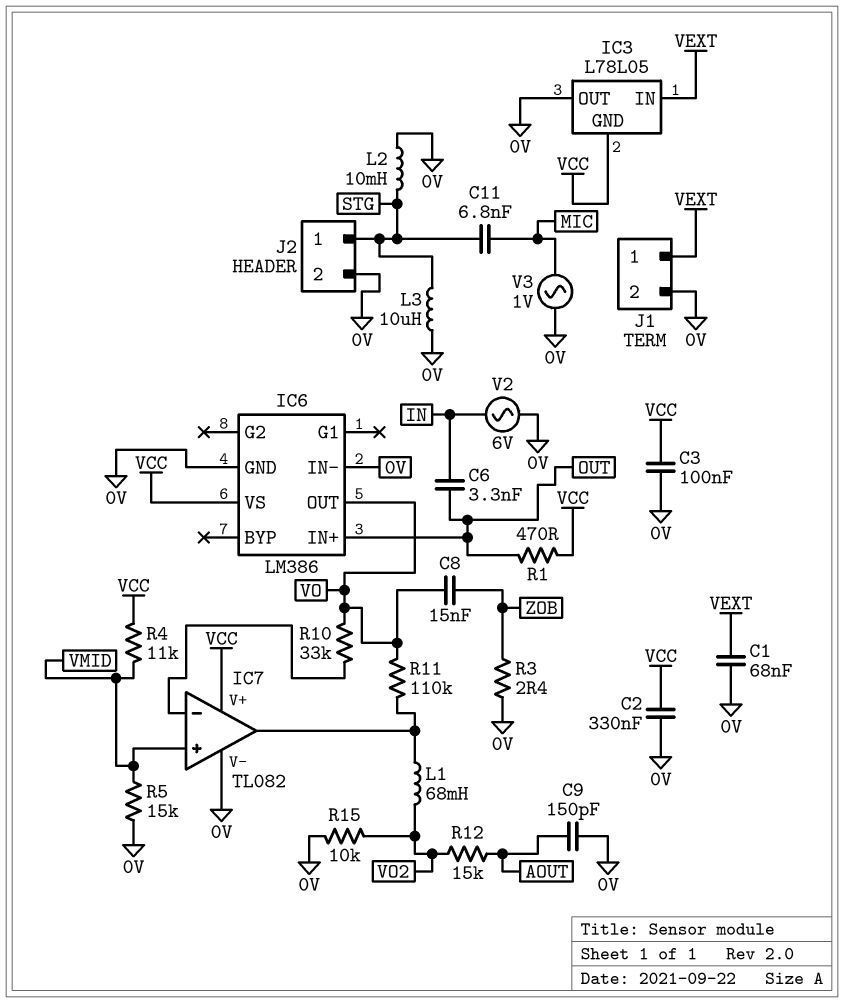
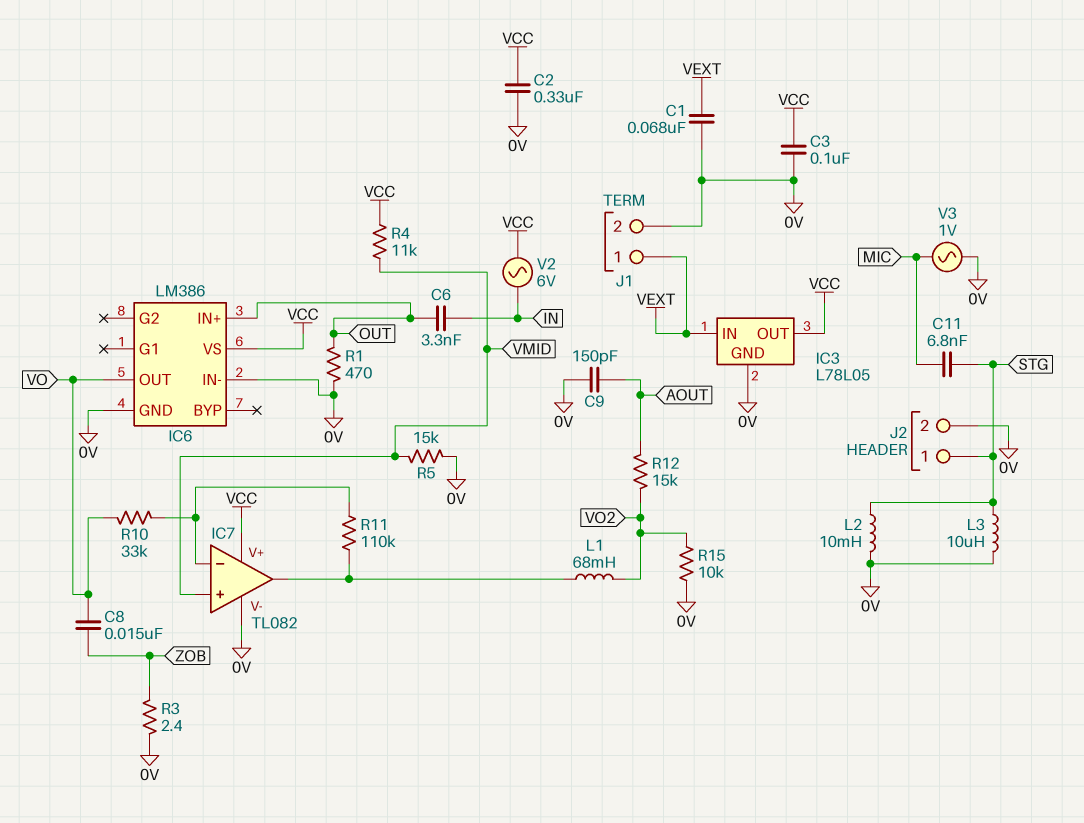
IC3 pin GND: VCC -> 0V
IC3 pin OUT: 0V -> VCC
R1: 470 (OUT, VCC) -> 470 (0V, OUT)
R11: 110k (IC7/out, VO) -> 110k (IC7/in-, IC7/out)
V2: AC 6V (0V, IN) -> AC 6V (IN, VCC)

